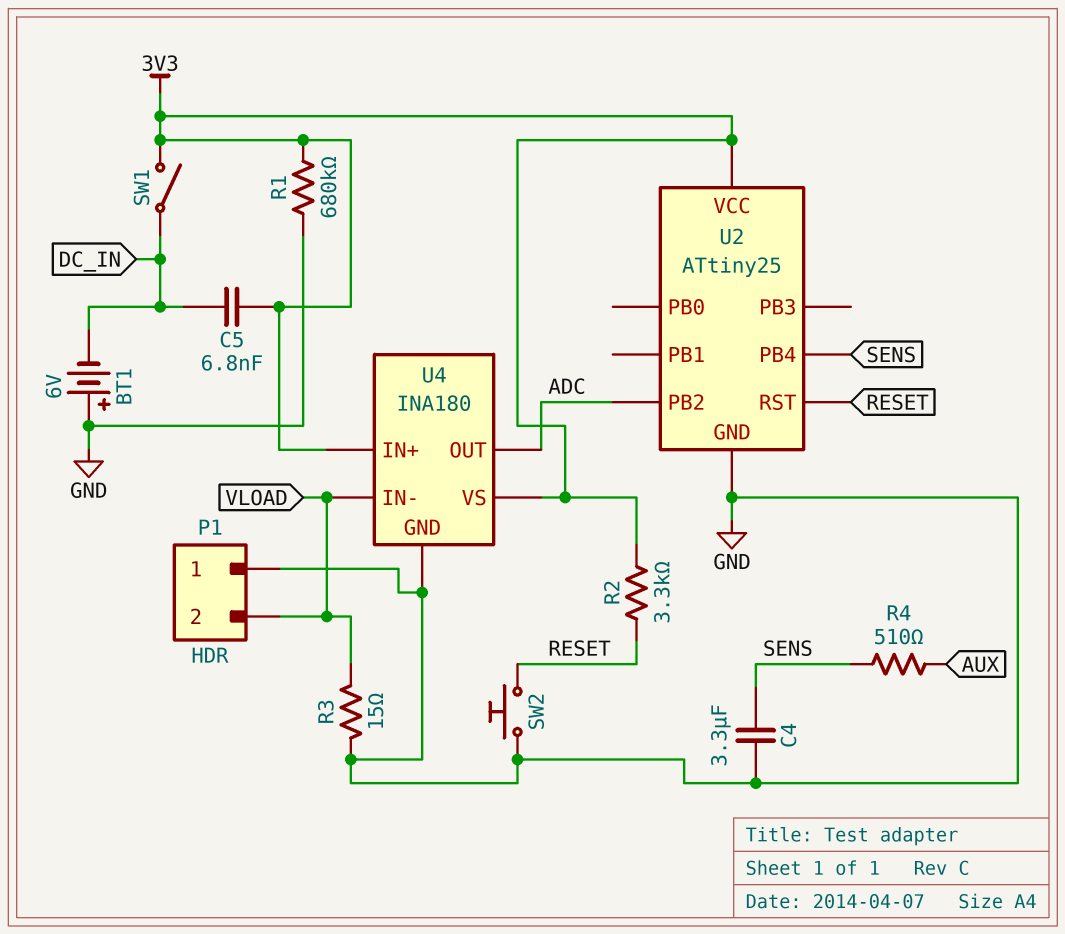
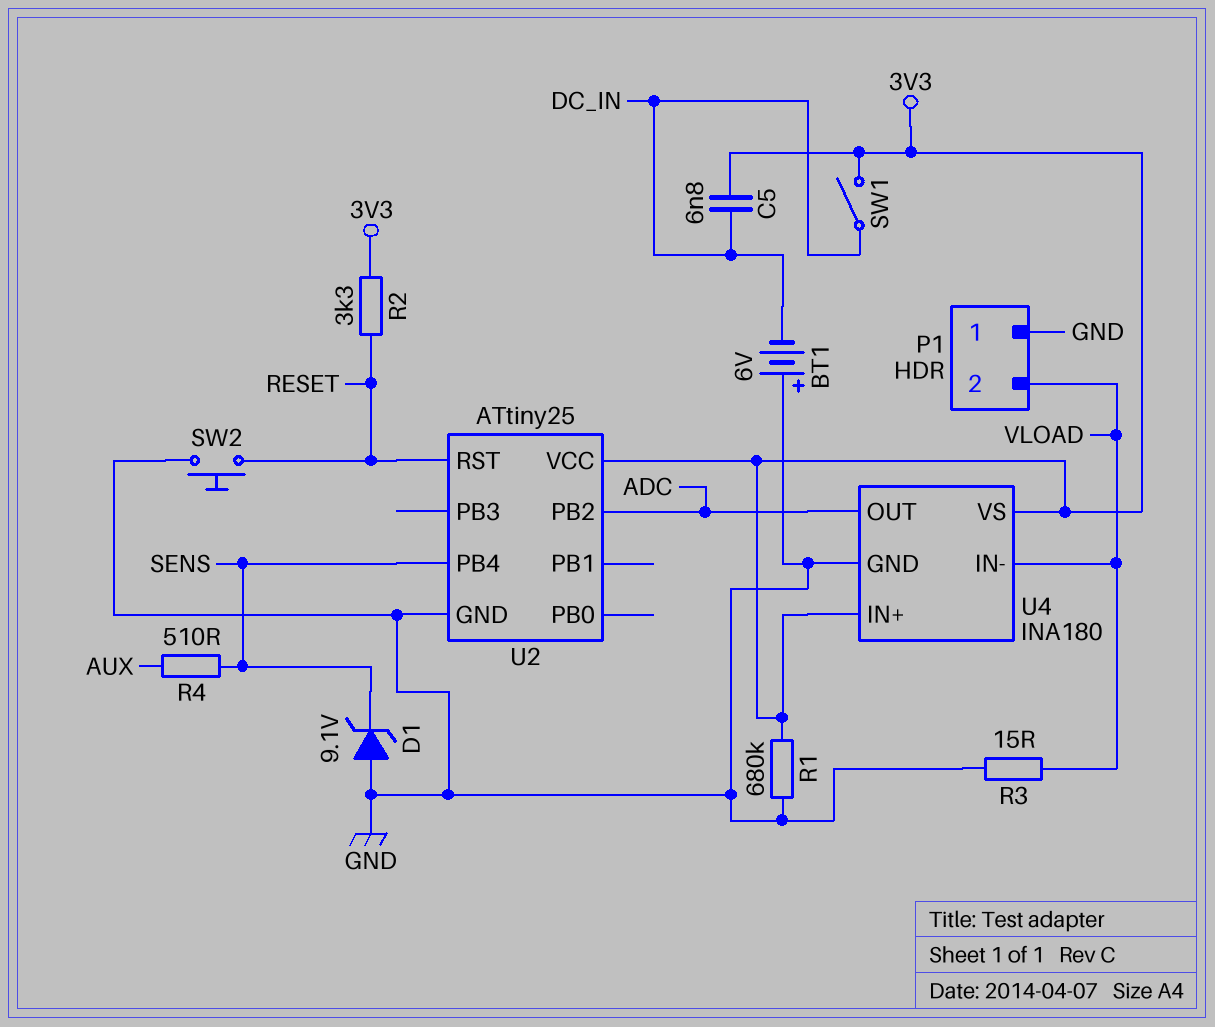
C4: 3.3uF (GND, SENS) -> none
D1: none -> zener 9.1V (A GND, K SENS)

